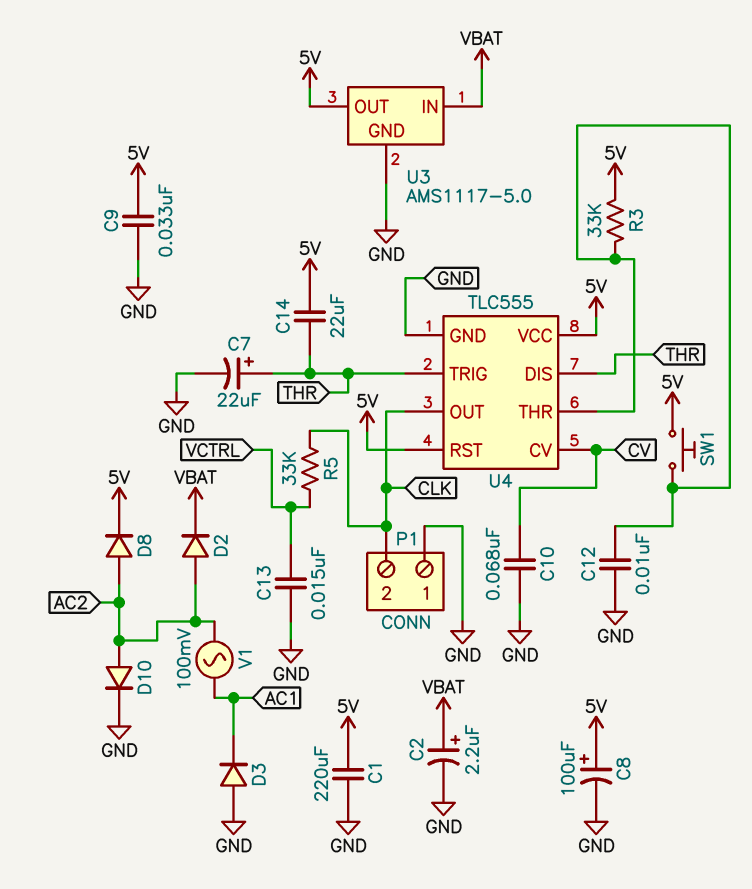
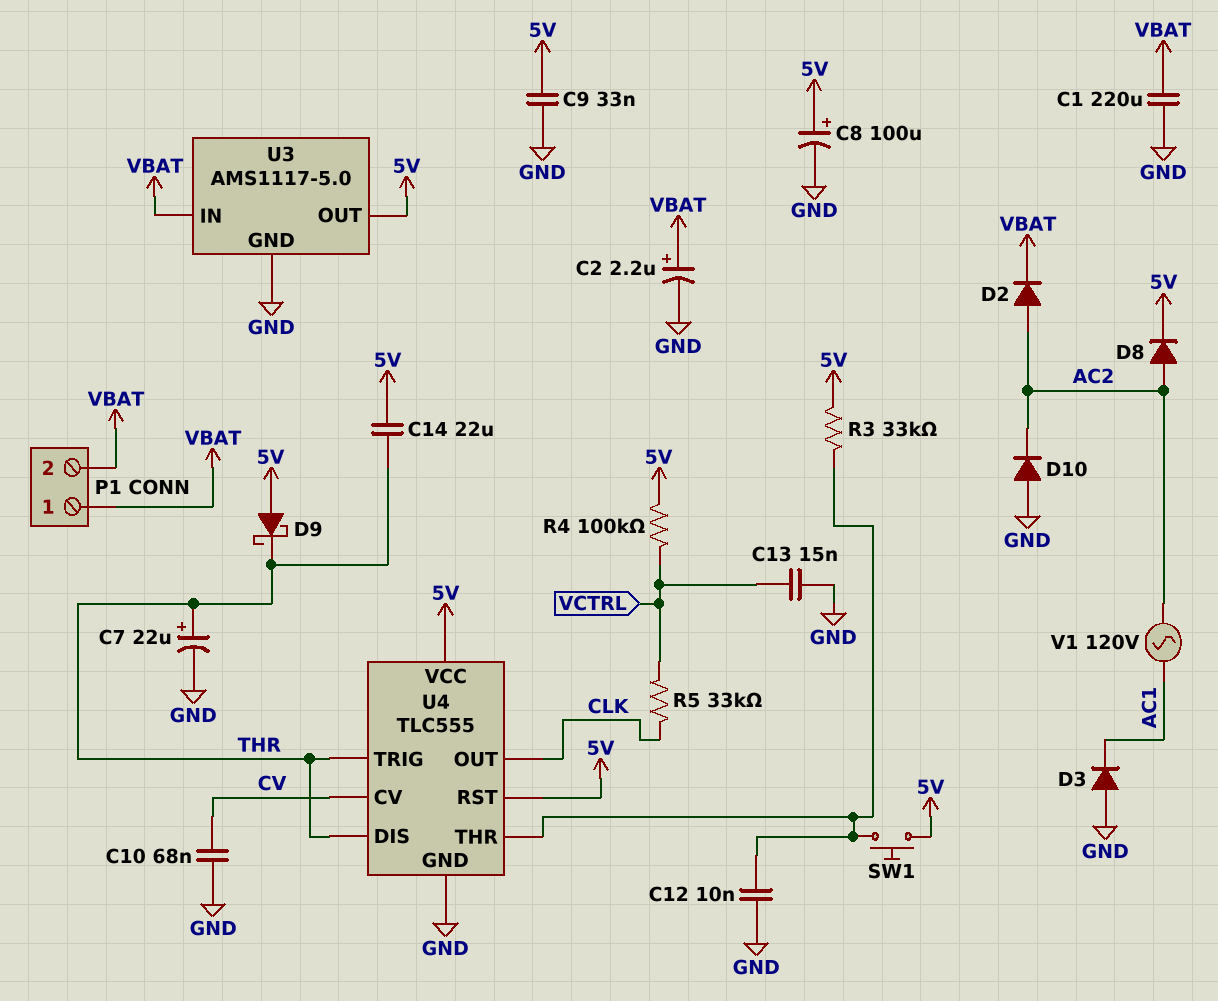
C1: 220uF (5V, GND) -> 220uF (GND, VBAT)
D9: none -> schottky (A 5V, K THR)
D10: diode (A AC2, K GND) -> diode (A GND, K AC2)
P1 pin 1: GND -> VBAT
P1 pin 2: CLK -> VBAT
R4: none -> 100k (5V, VCTRL)
V1: AC 100mV (AC1, AC2) -> AC 120V (AC1, AC2)

